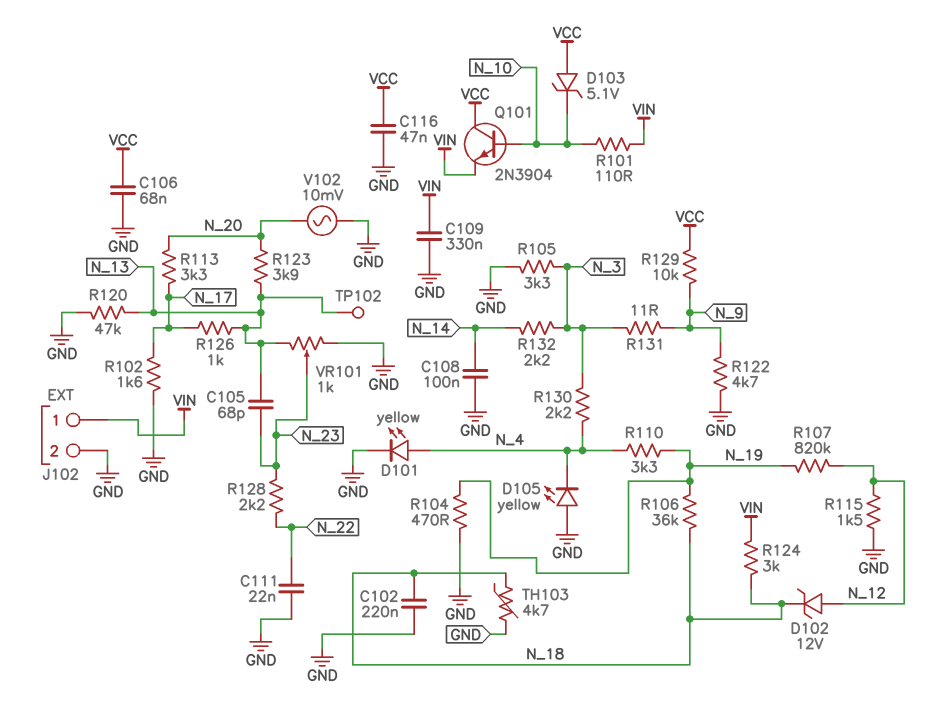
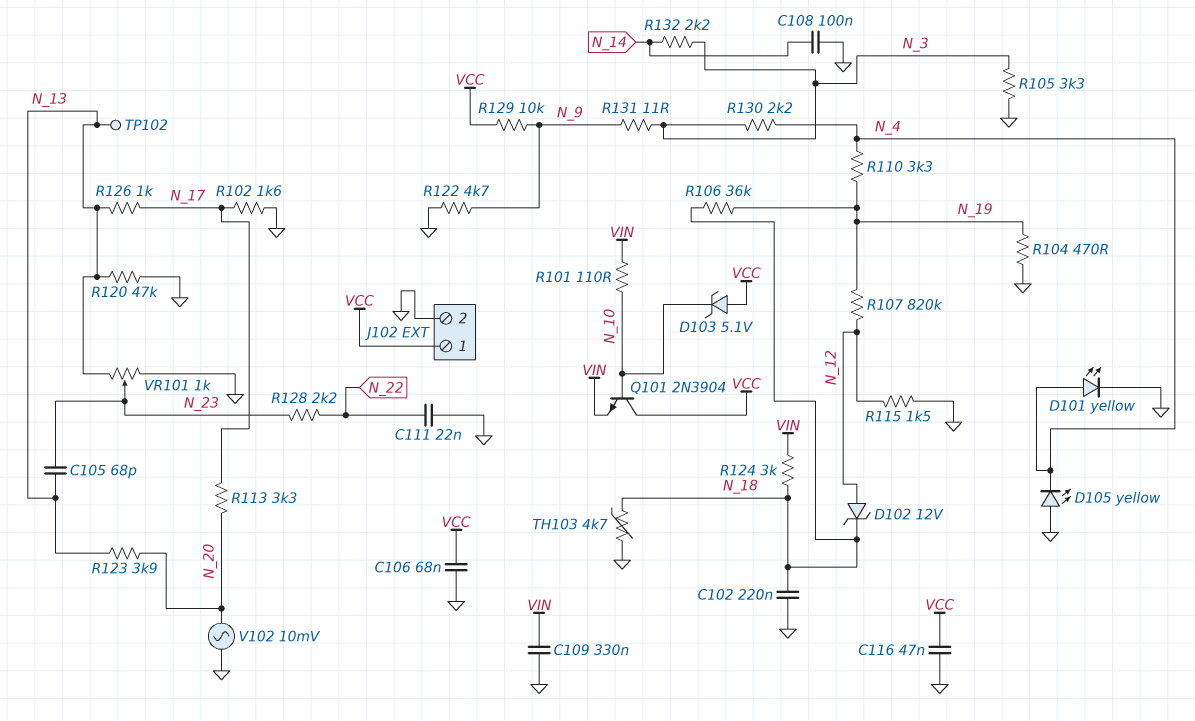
J102 pin 1: VIN -> VCC

